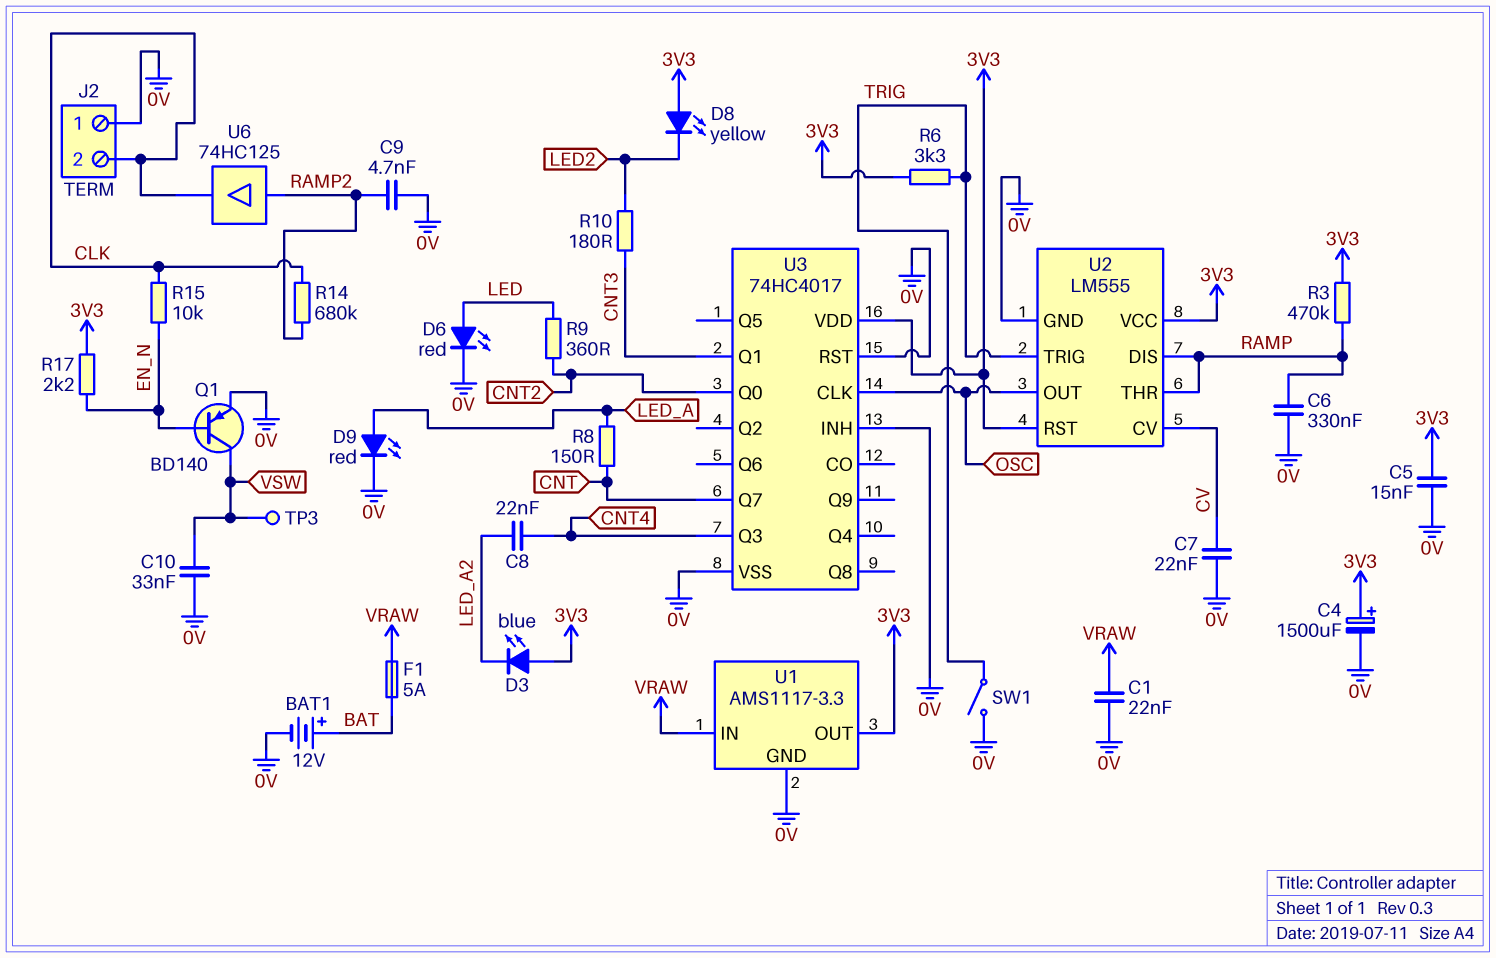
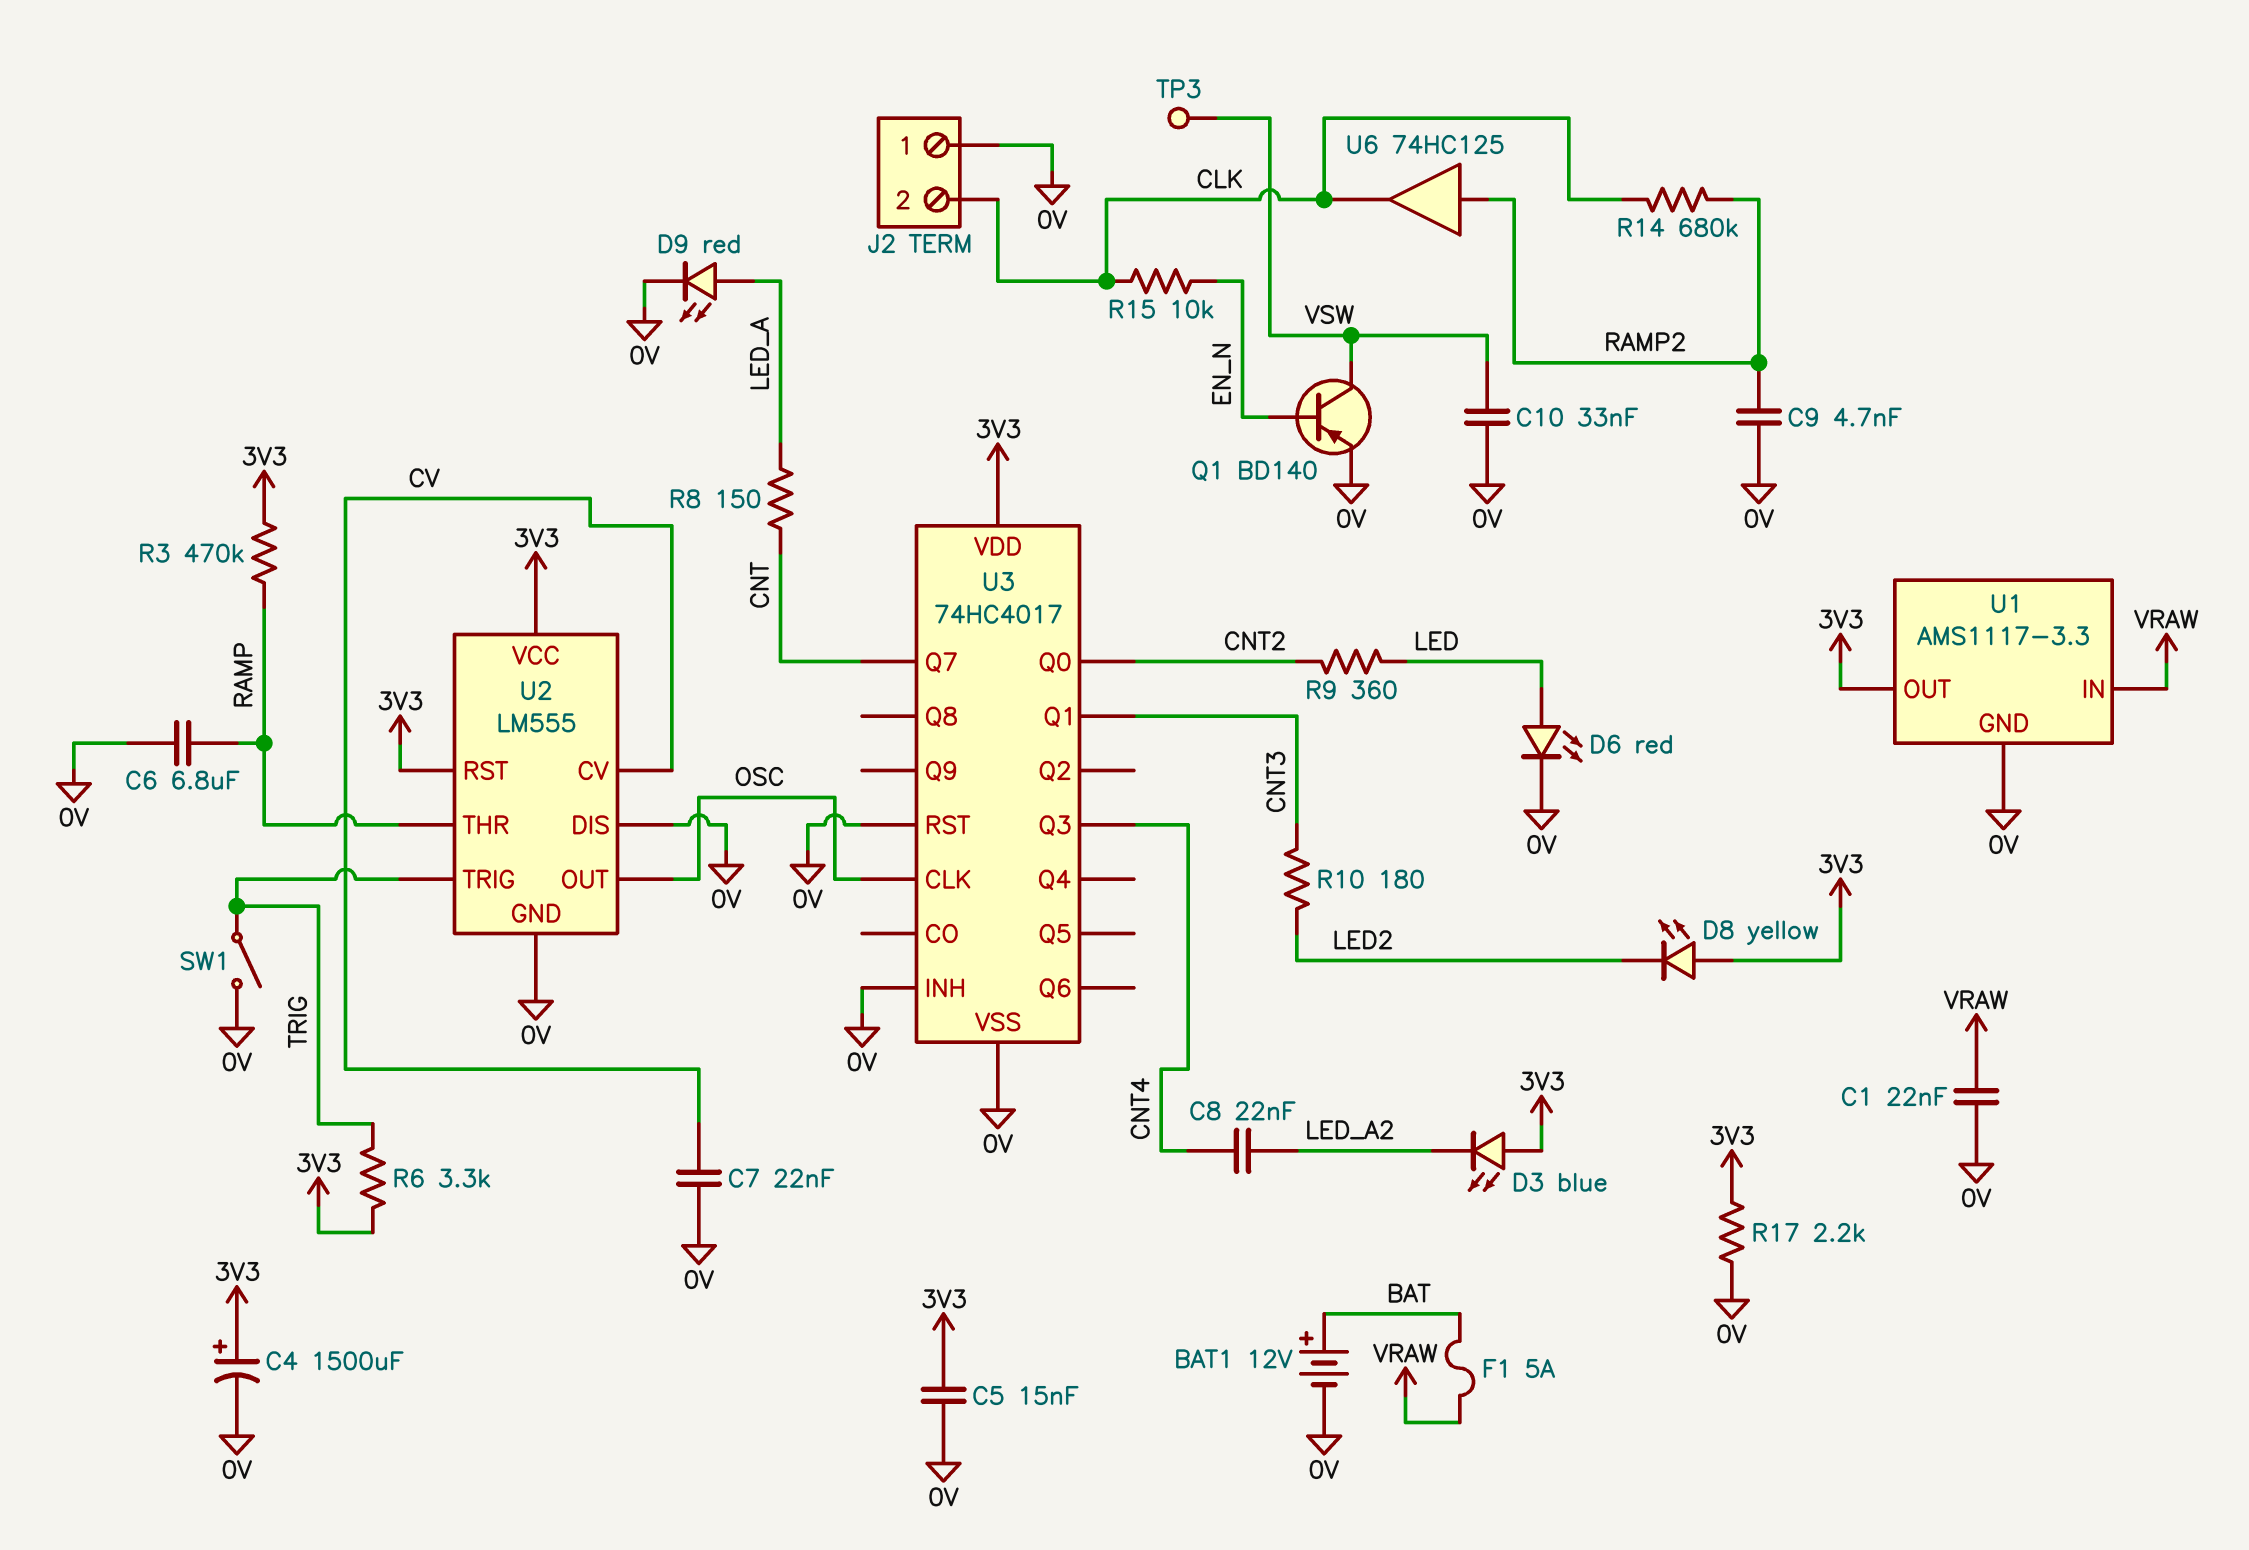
C6: 330nF (0V, RAMP) -> 6.8uF (0V, RAMP)
R17: 2.2k (3V3, EN_N) -> 2.2k (0V, 3V3)
U2 pin DIS: RAMP -> 0V

